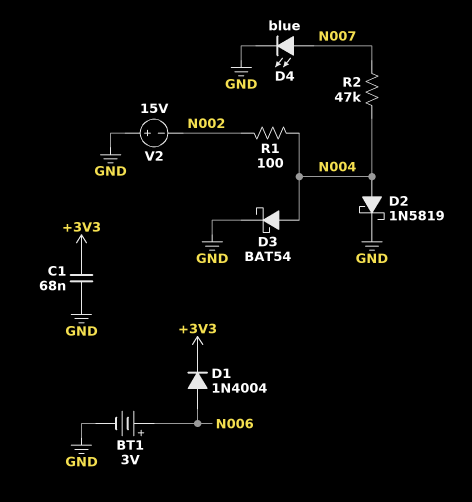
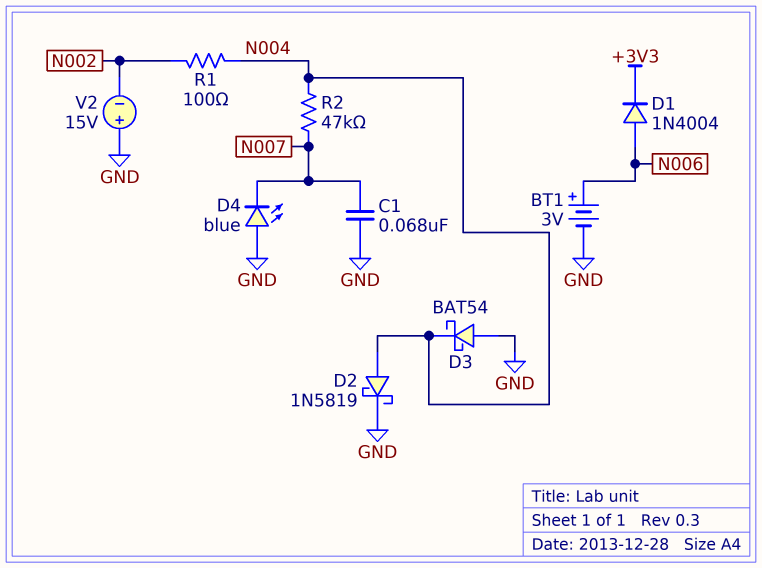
C1: 68nF (+3V3, GND) -> 68nF (GND, N007)
D3: schottky BAT54 (A N004, K GND) -> schottky BAT54 (A GND, K N004)
D4: LED blue (A N007, K GND) -> LED blue (A GND, K N007)

